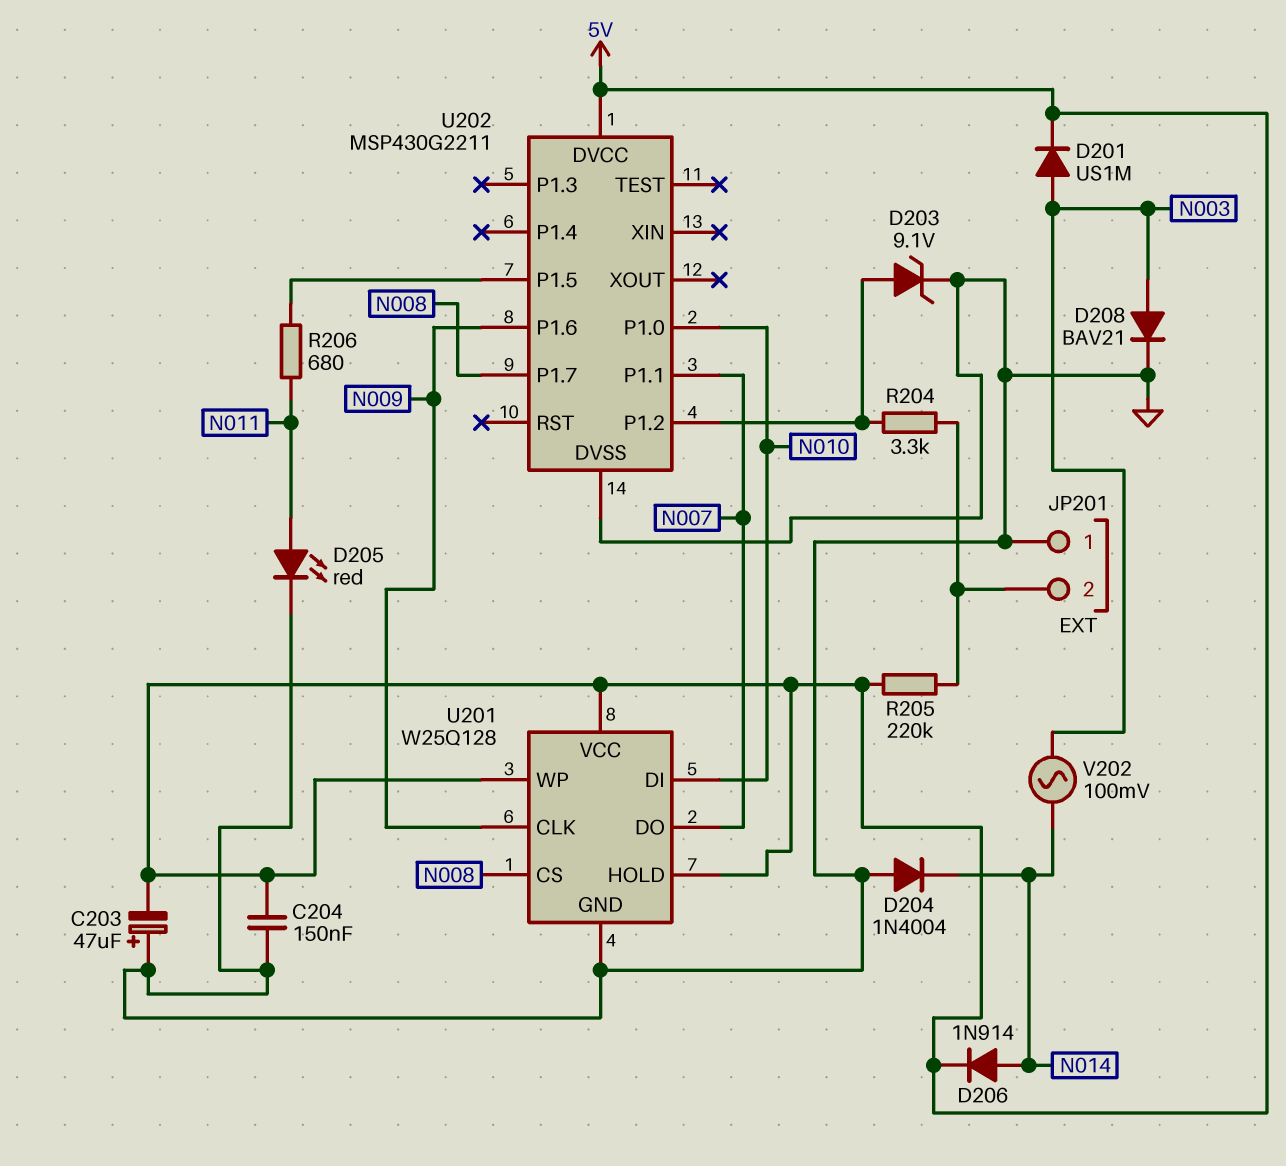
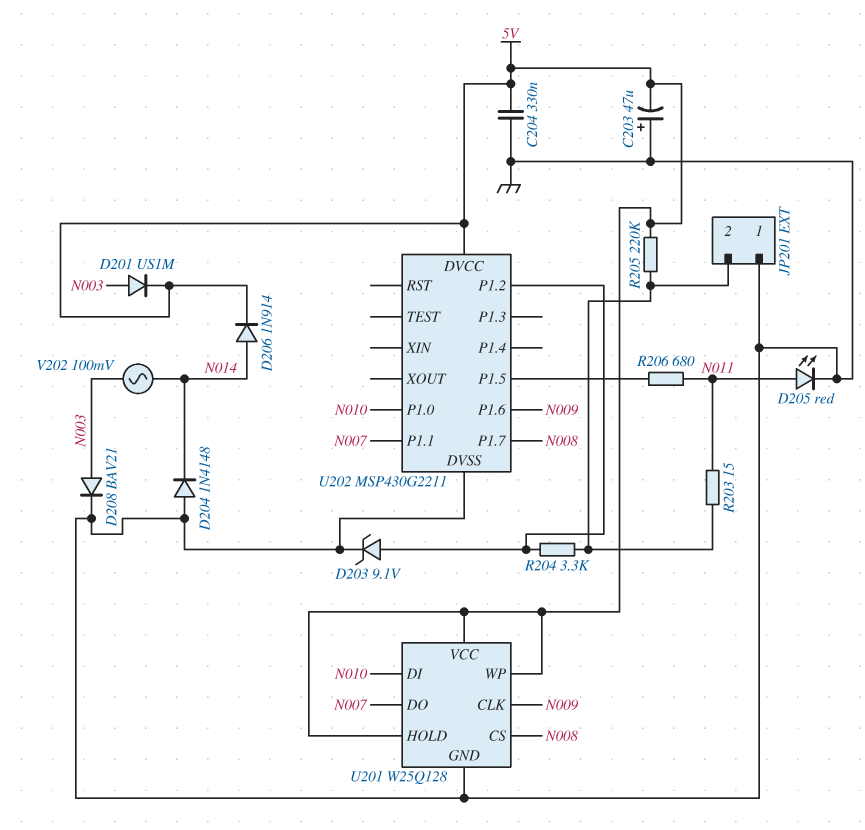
C204: 150nF (5V, GND) -> 330nF (5V, GND)
D204: diode 1N4004 (A GND, K N014) -> diode 1N4148 (A GND, K N014)
R203: none -> 15 (JP201/2, N011)

